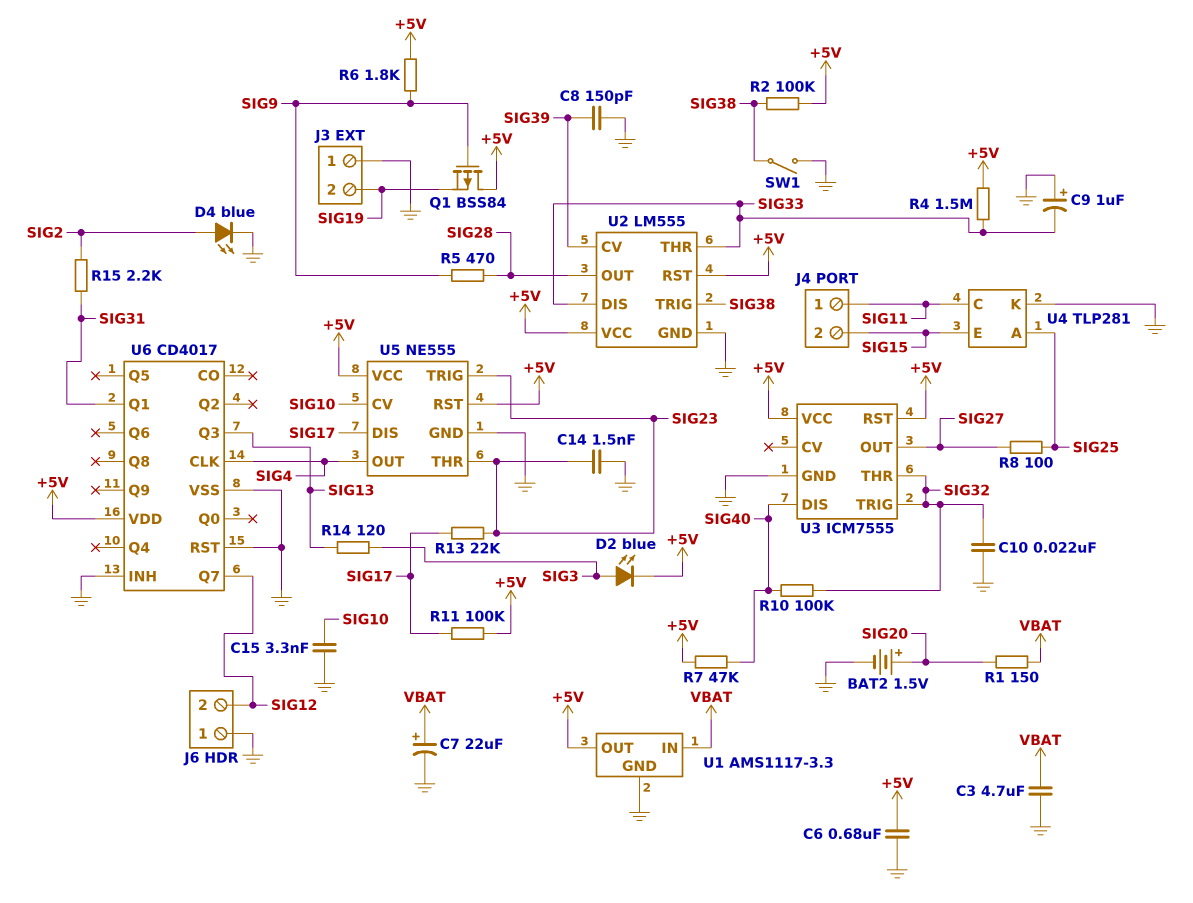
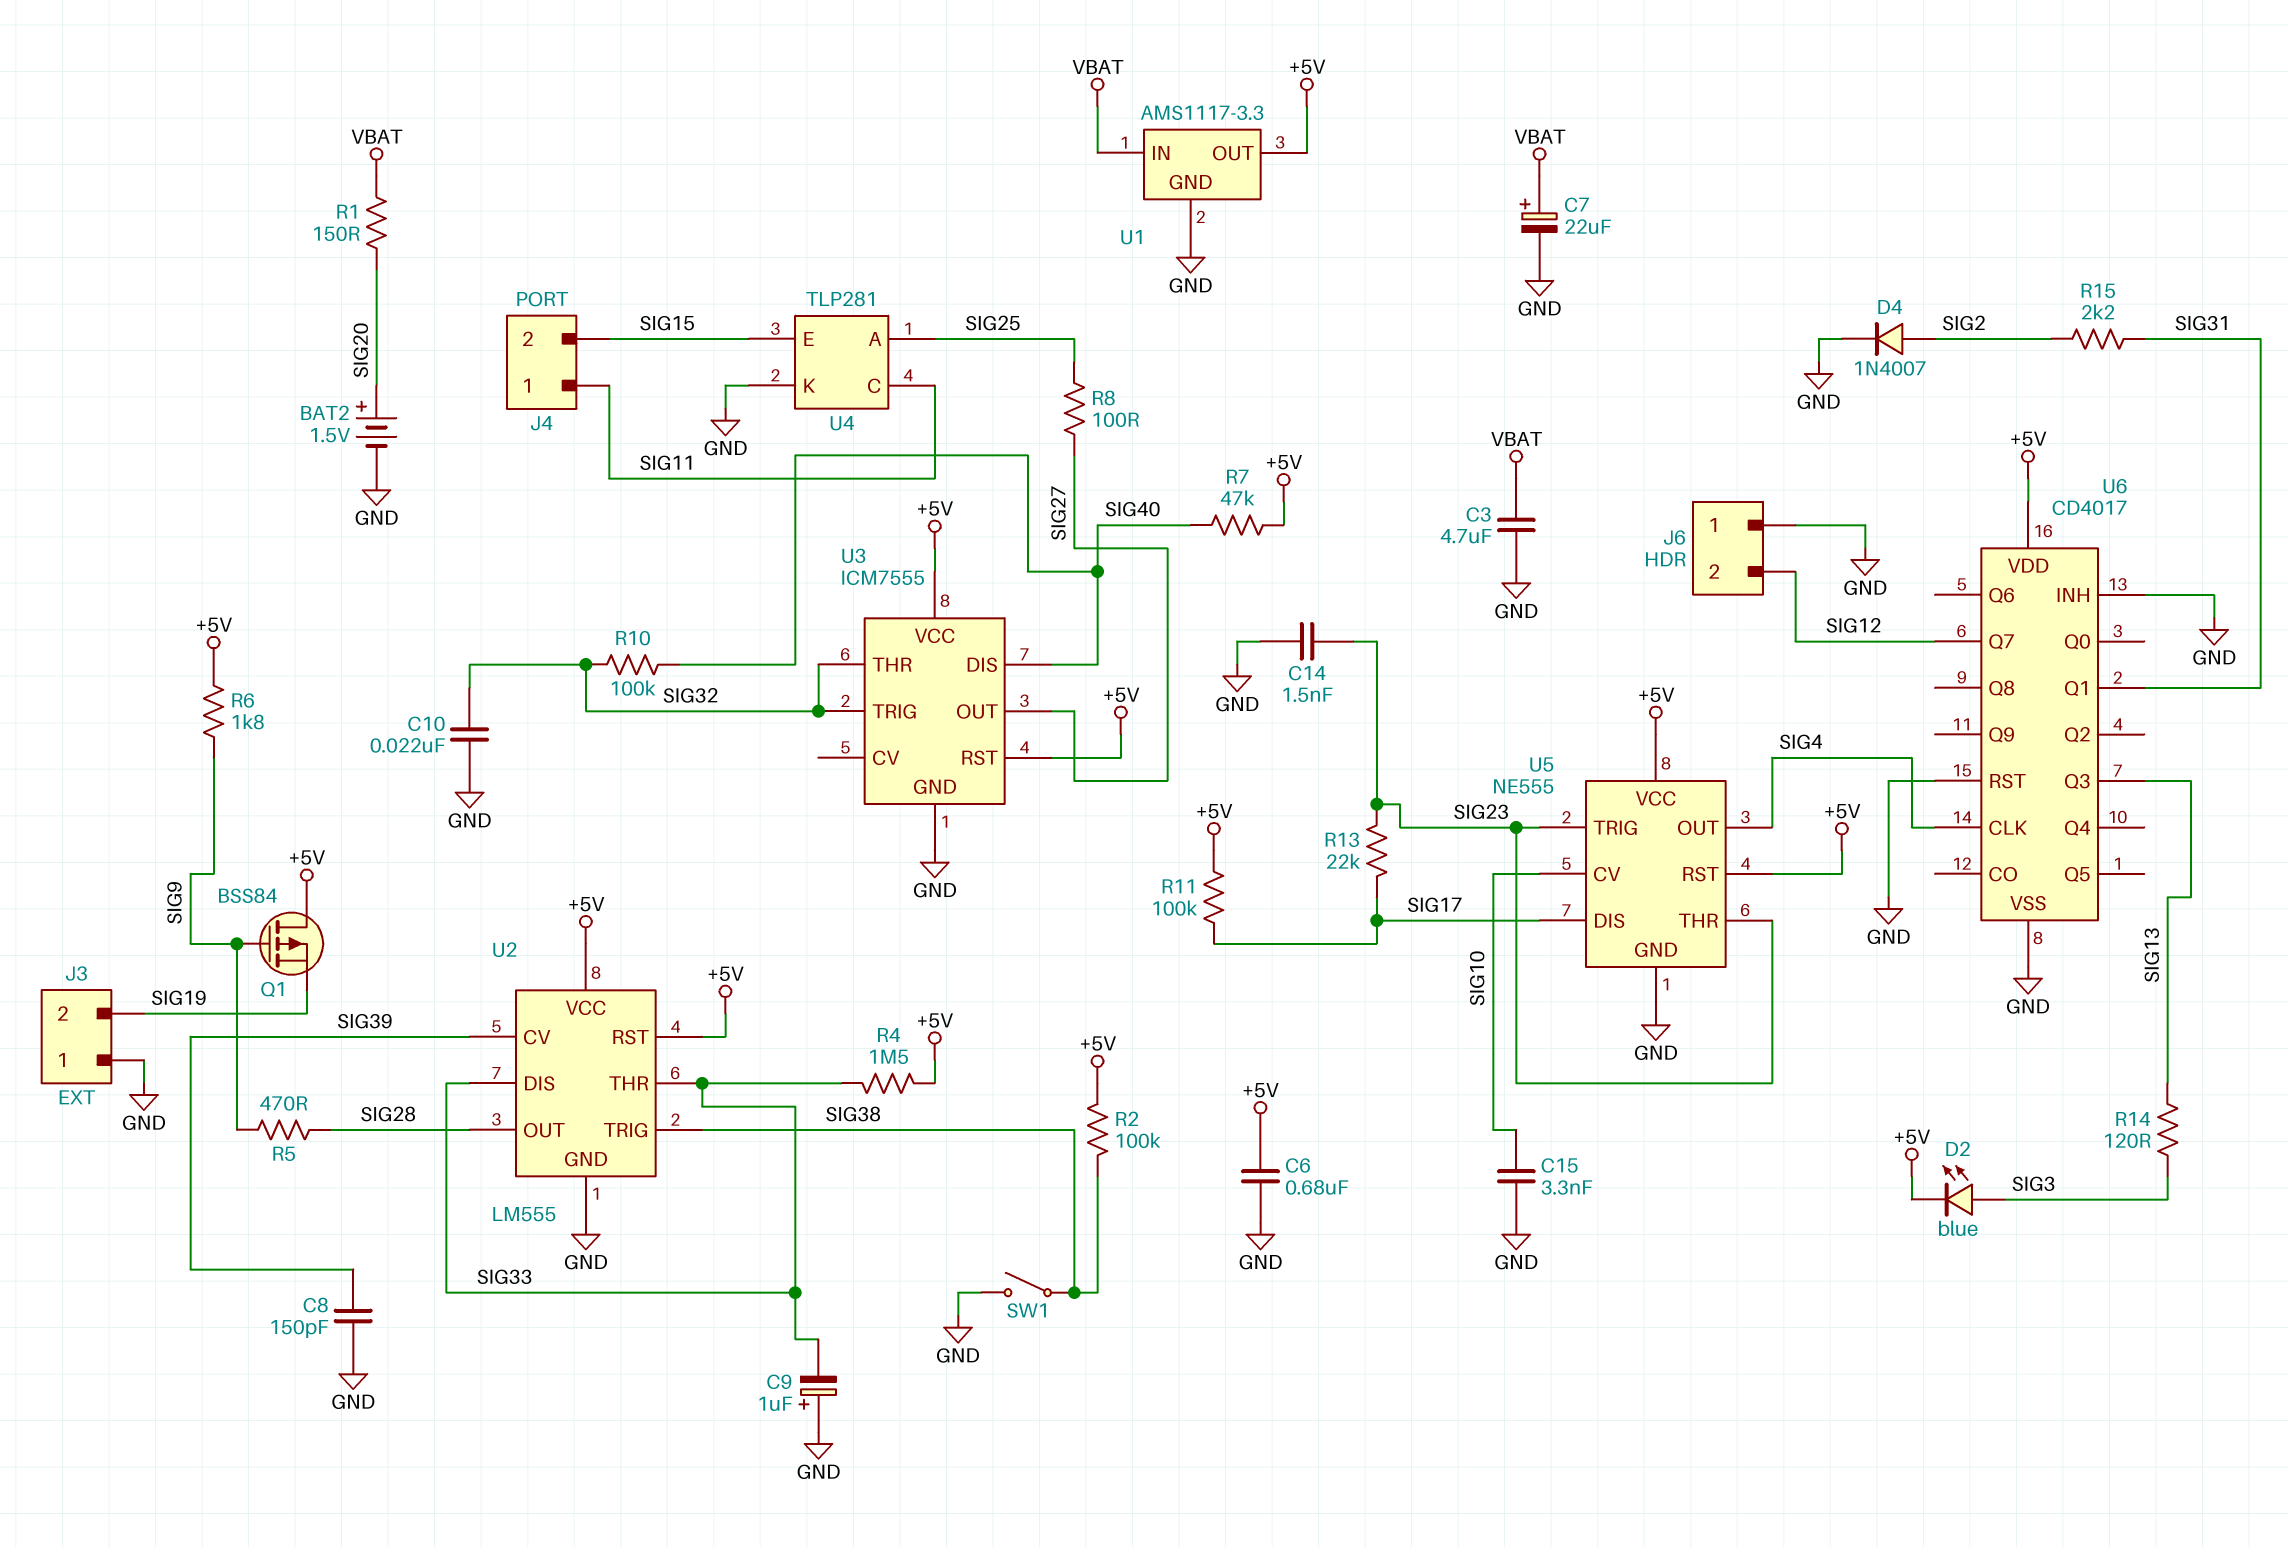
D4: LED blue (A SIG2, K GND) -> diode 1N4007 (A SIG2, K GND)

